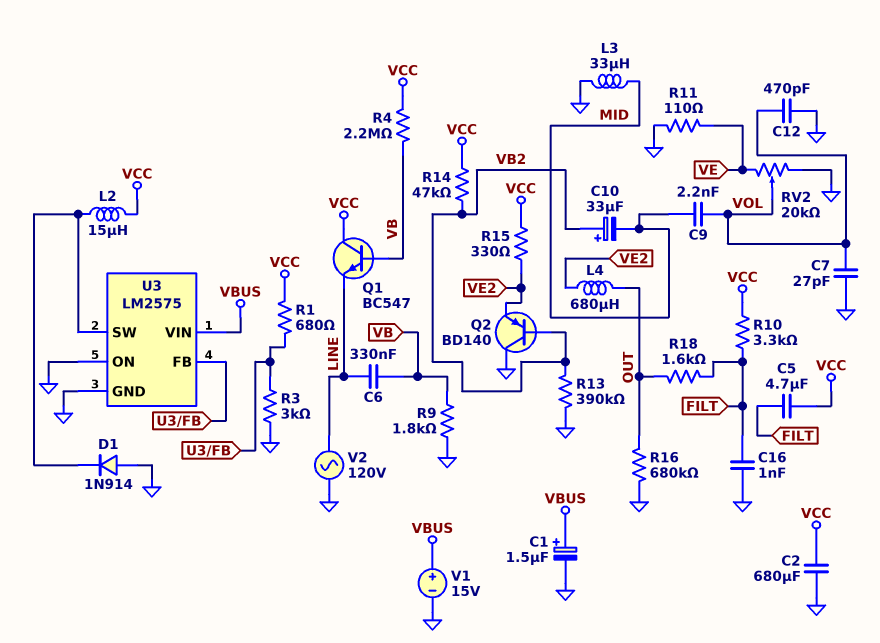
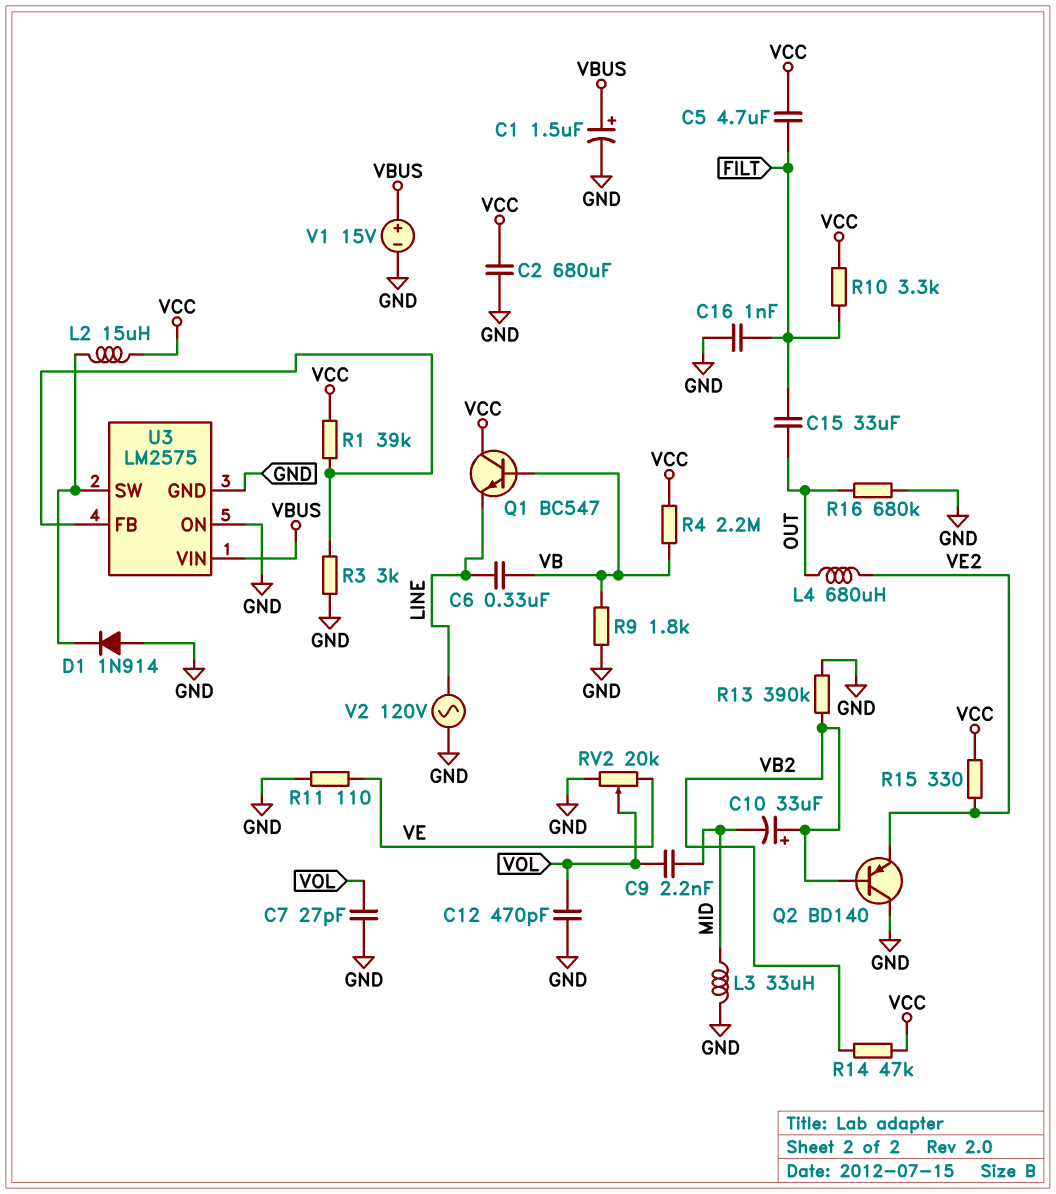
C15: none -> 33uF (FILT, OUT)
R1: 680 (U3/FB, VCC) -> 39k (U3/FB, VCC)
R18: 1.6k (FILT, OUT) -> none

